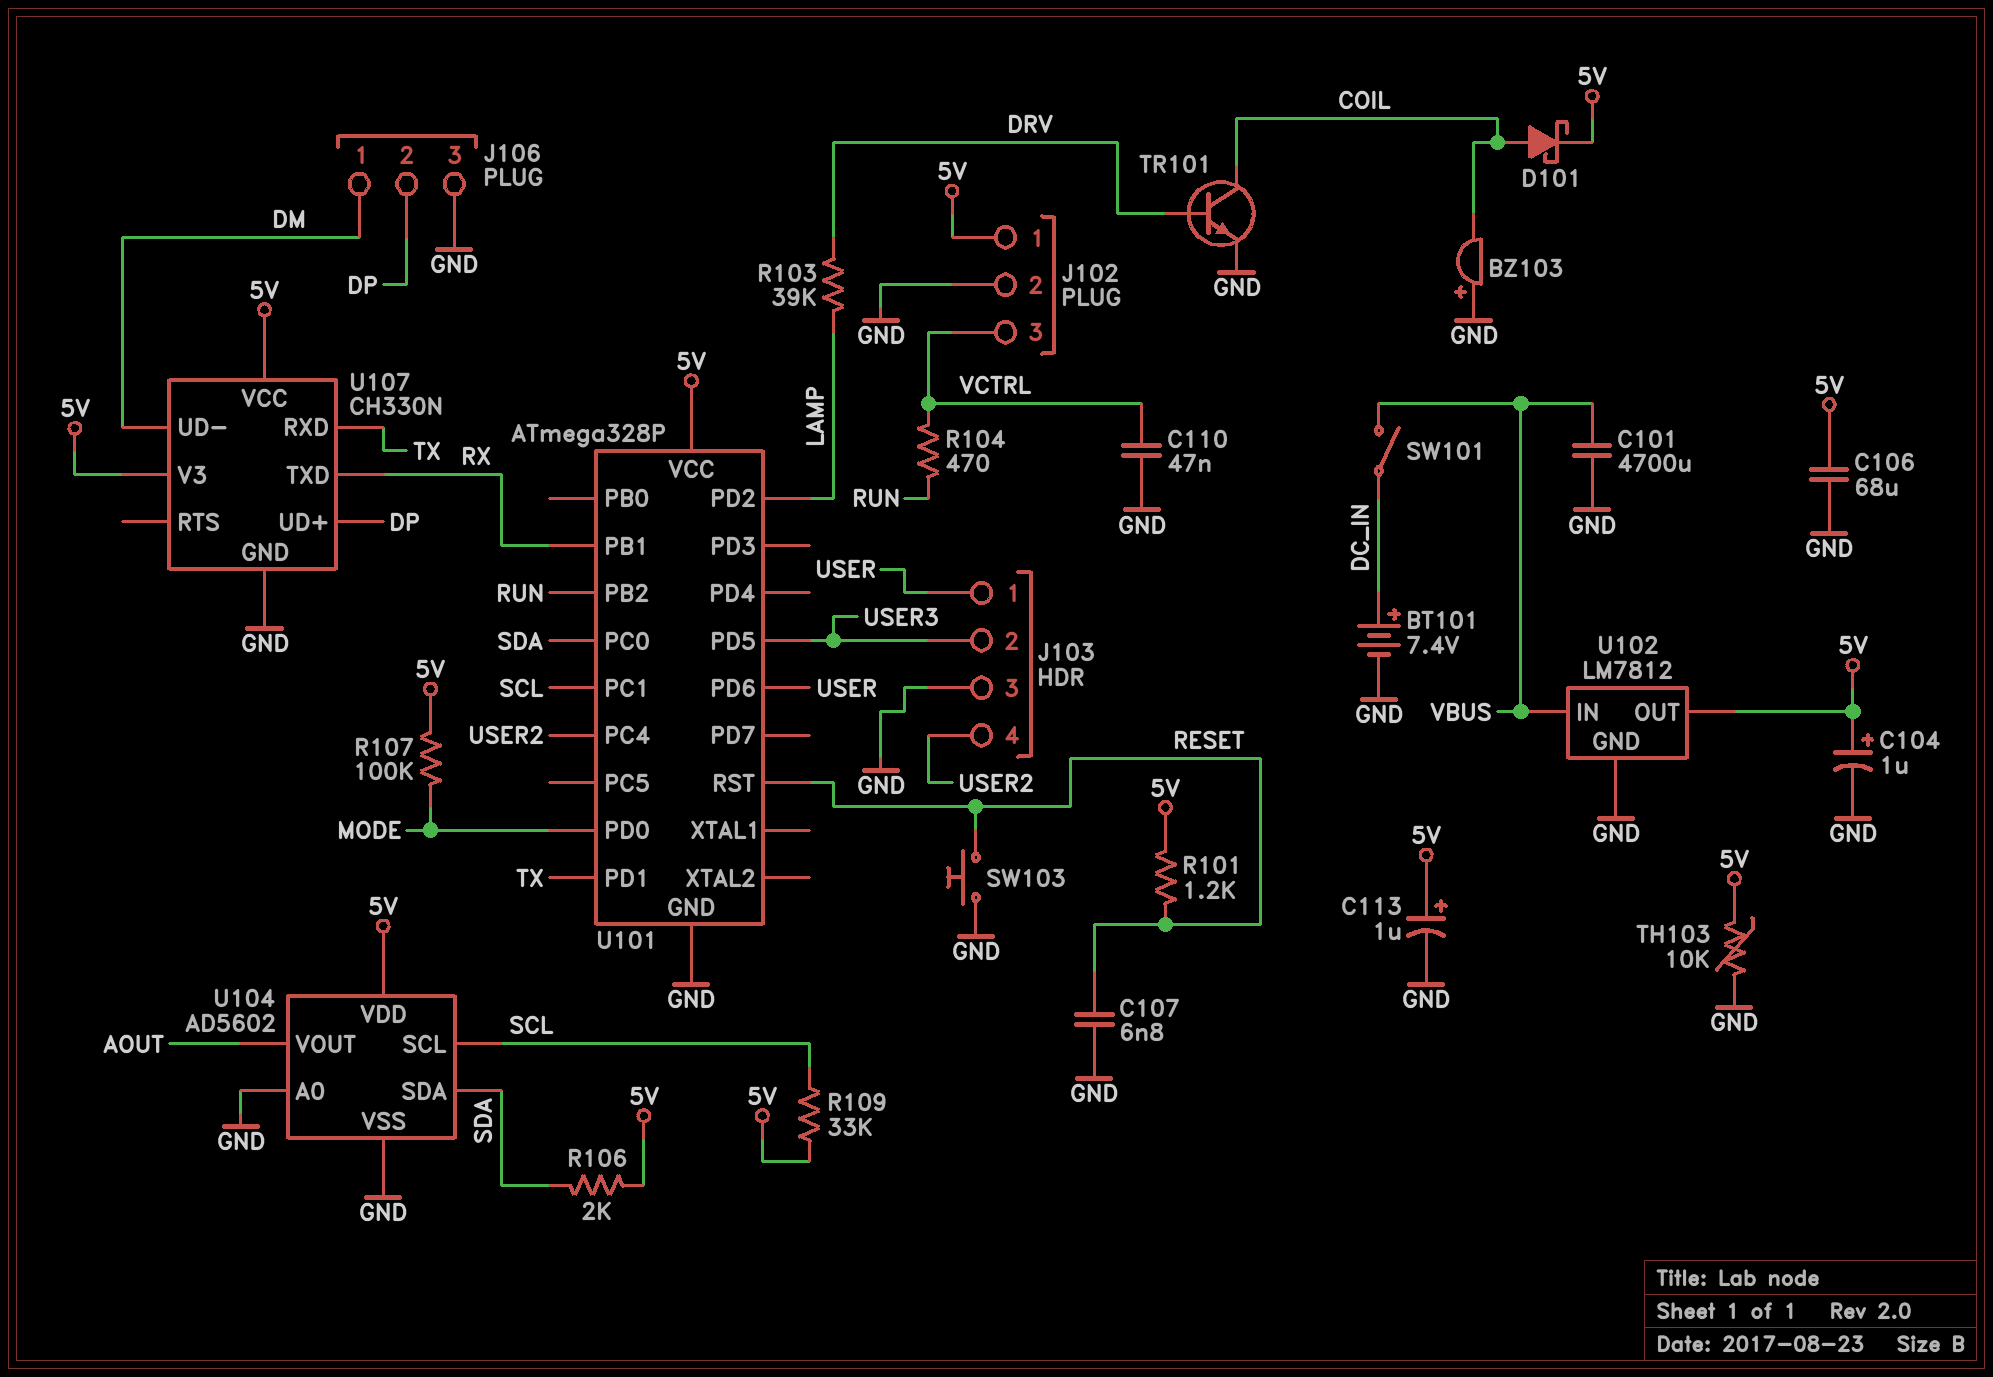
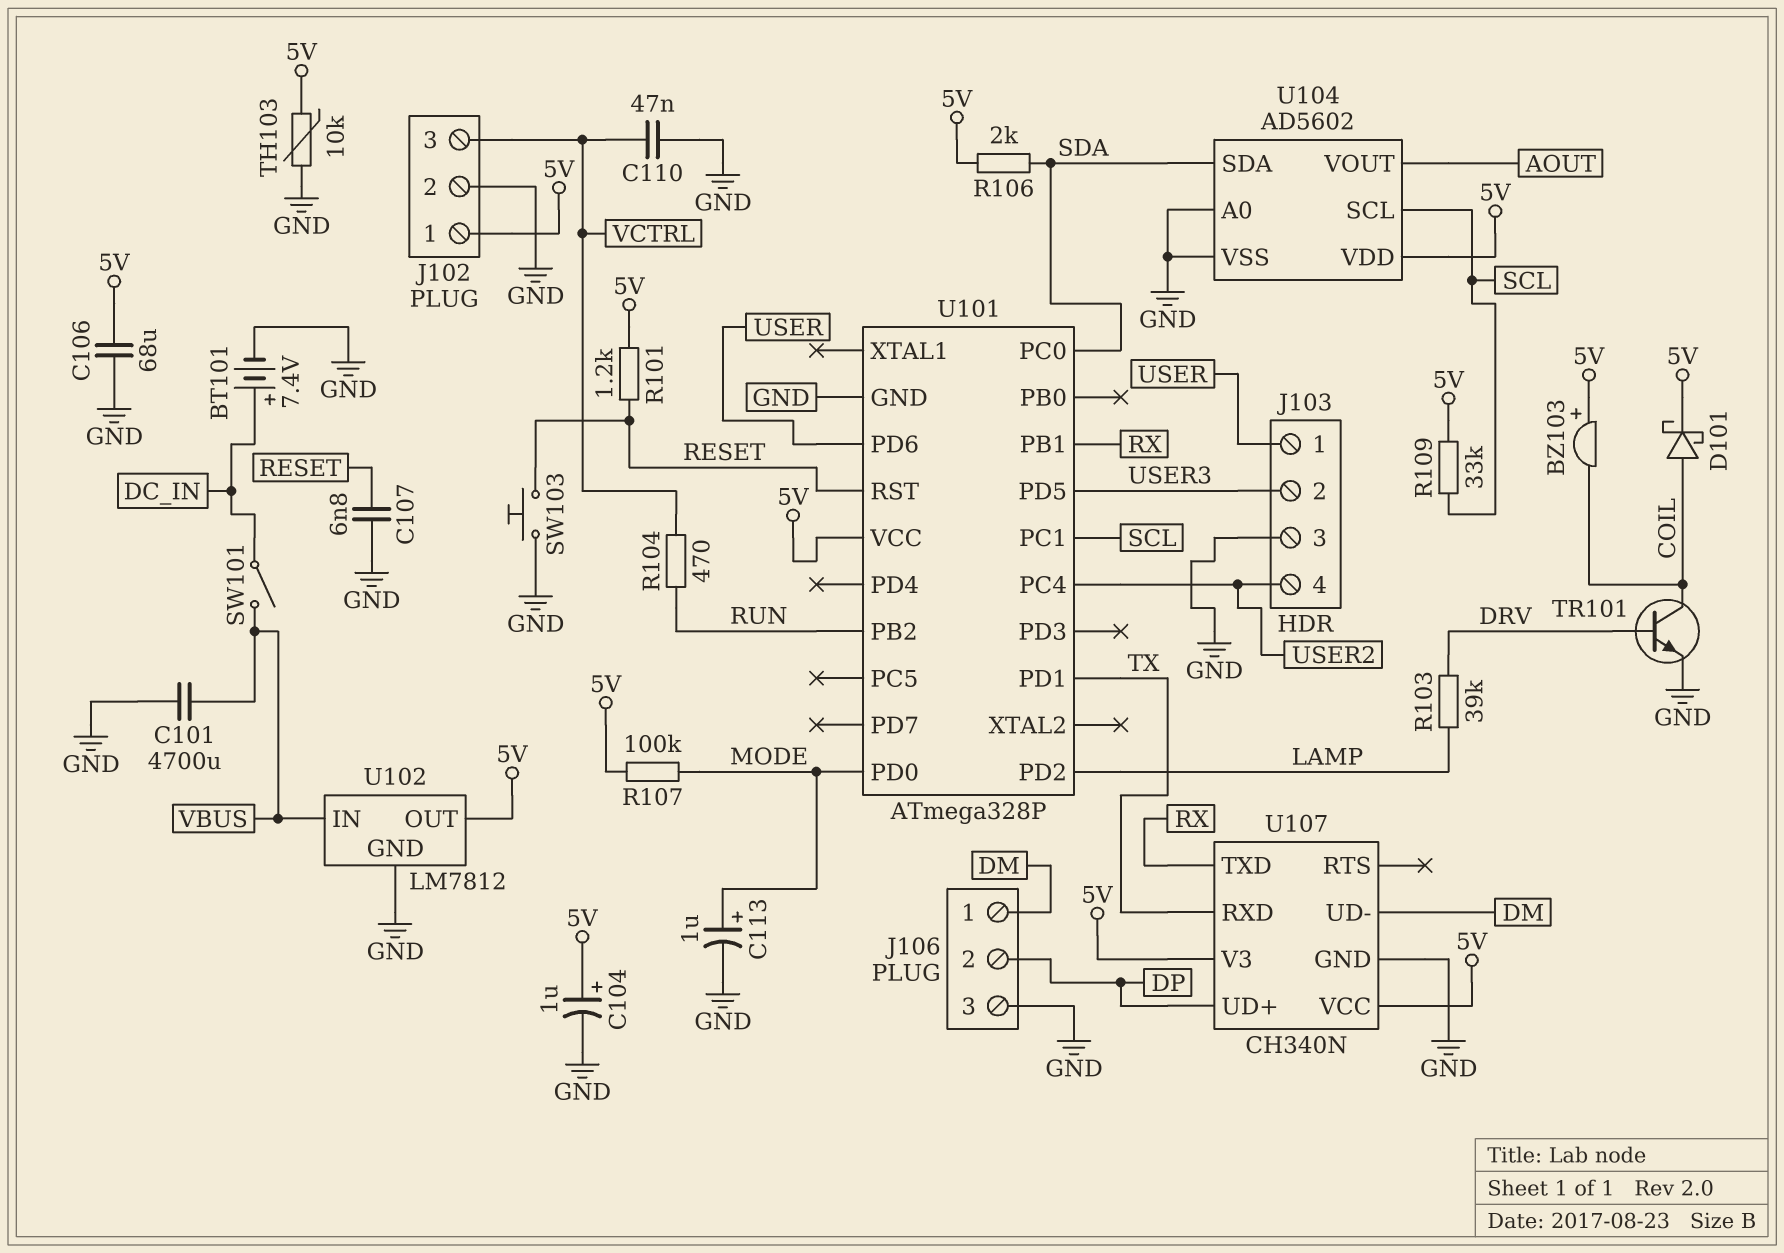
BZ103: buzzer (plus GND, minus COIL) -> buzzer (plus 5V, minus COIL)
C113: 1uF (plus 5V, minus GND) -> 1uF (plus MODE, minus GND)
U107: CH330N -> CH340N

